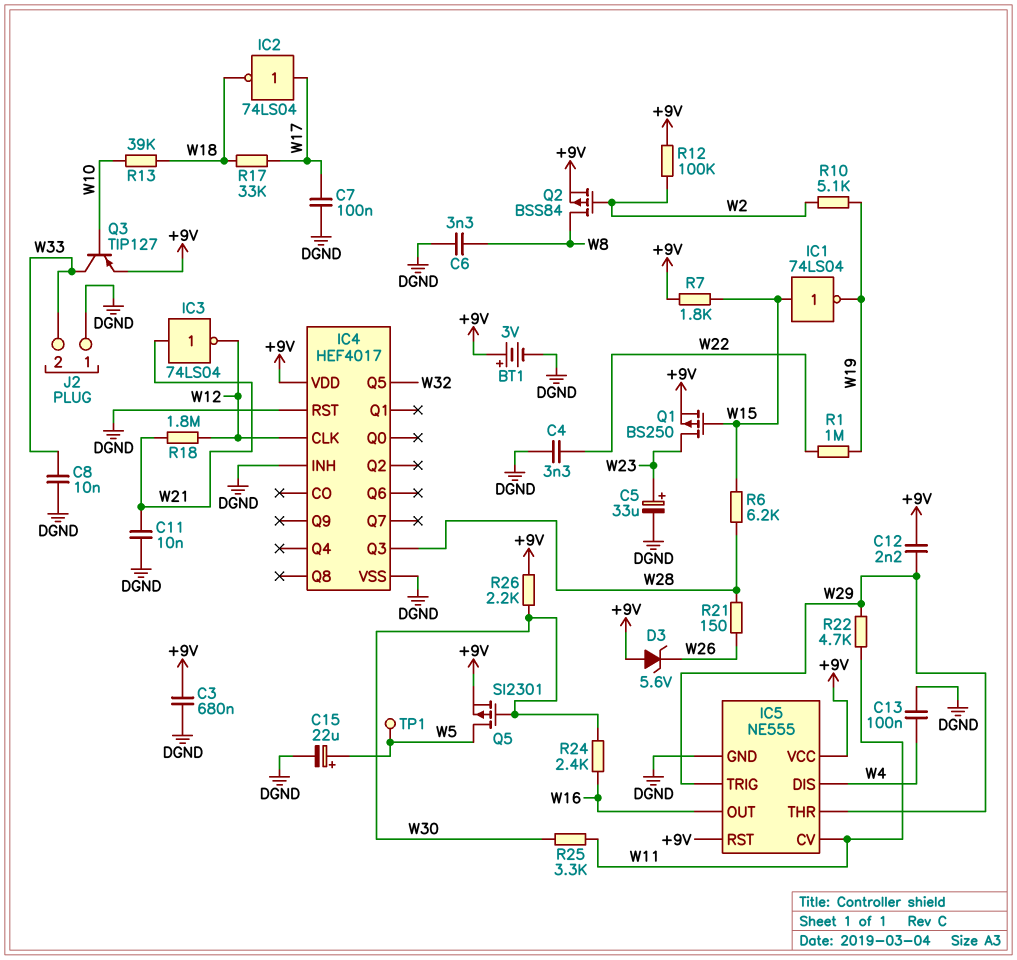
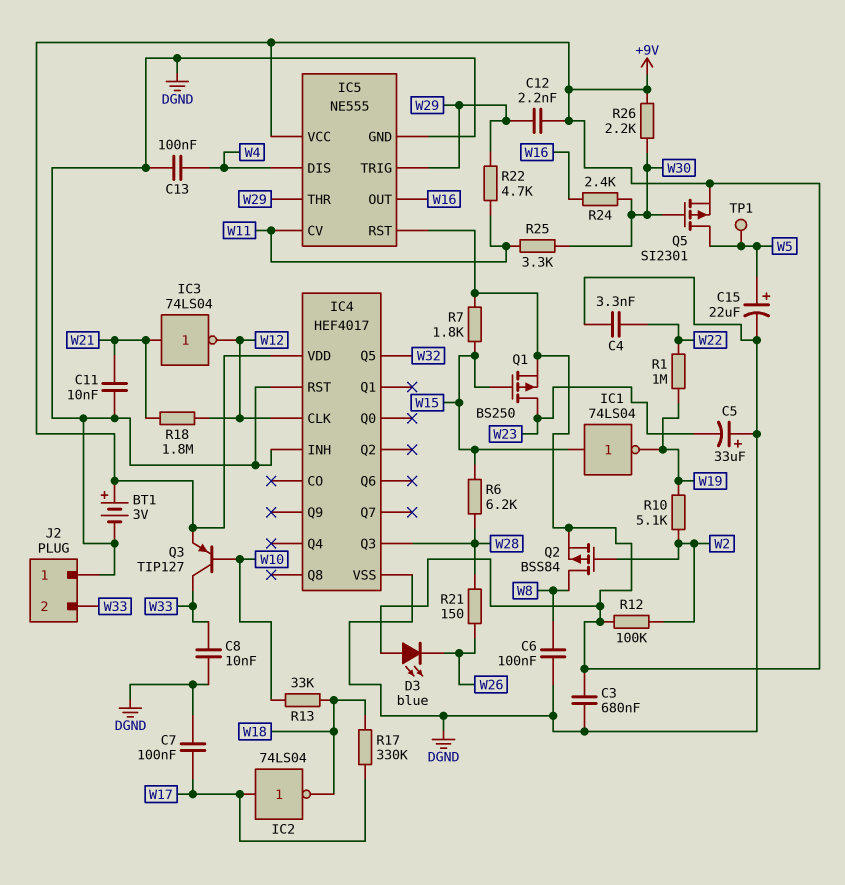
C5: 33uF (plus W23, minus DGND) -> 33uF (plus DGND, minus W23)
C6: 3.3nF (DGND, W8) -> 100nF (DGND, W8)
D3: zener 5.6V (A +9V, K W26) -> LED blue (A +9V, K W26)
R13: 39k (W10, W18) -> 33k (W10, W18)
R17: 33k (W17, W18) -> 330k (W17, W18)

